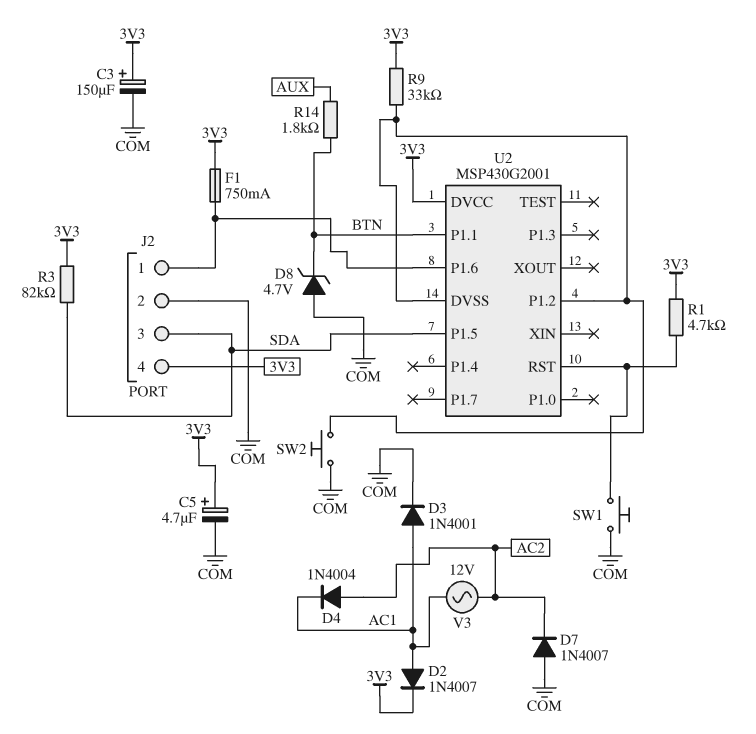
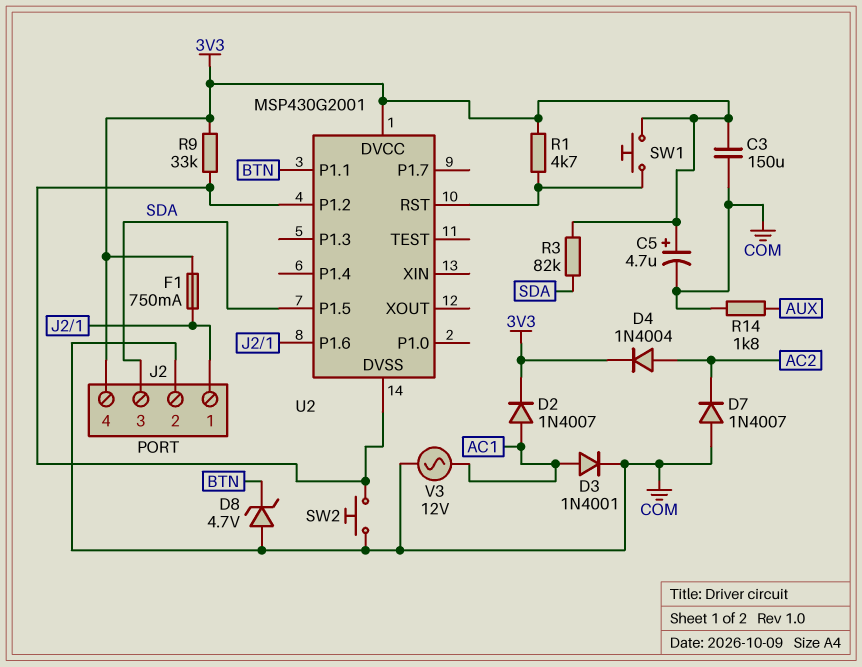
C3: 150uF (plus 3V3, minus COM) -> 150uF (3V3, COM)
D4: diode 1N4004 (A AC2, K AC1) -> diode 1N4004 (A AC2, K 3V3)
R14: 1.8k (AUX, BTN) -> 1.8k (AUX, COM)
SW1: button (COM, U2/RST) -> button (3V3, U2/RST)
V3: AC 12V (AC1, AC2) -> AC 12V (AC1, COM)

